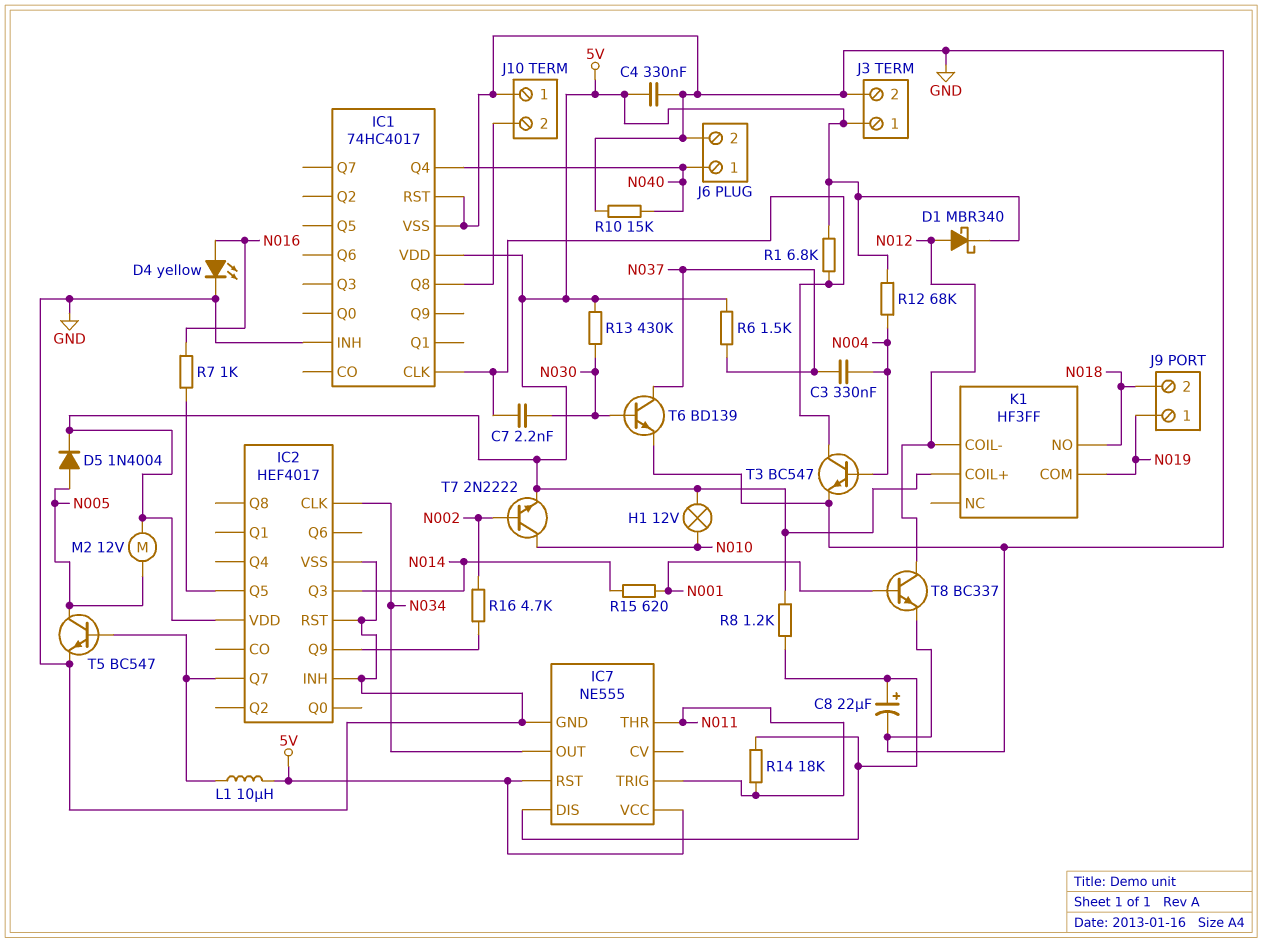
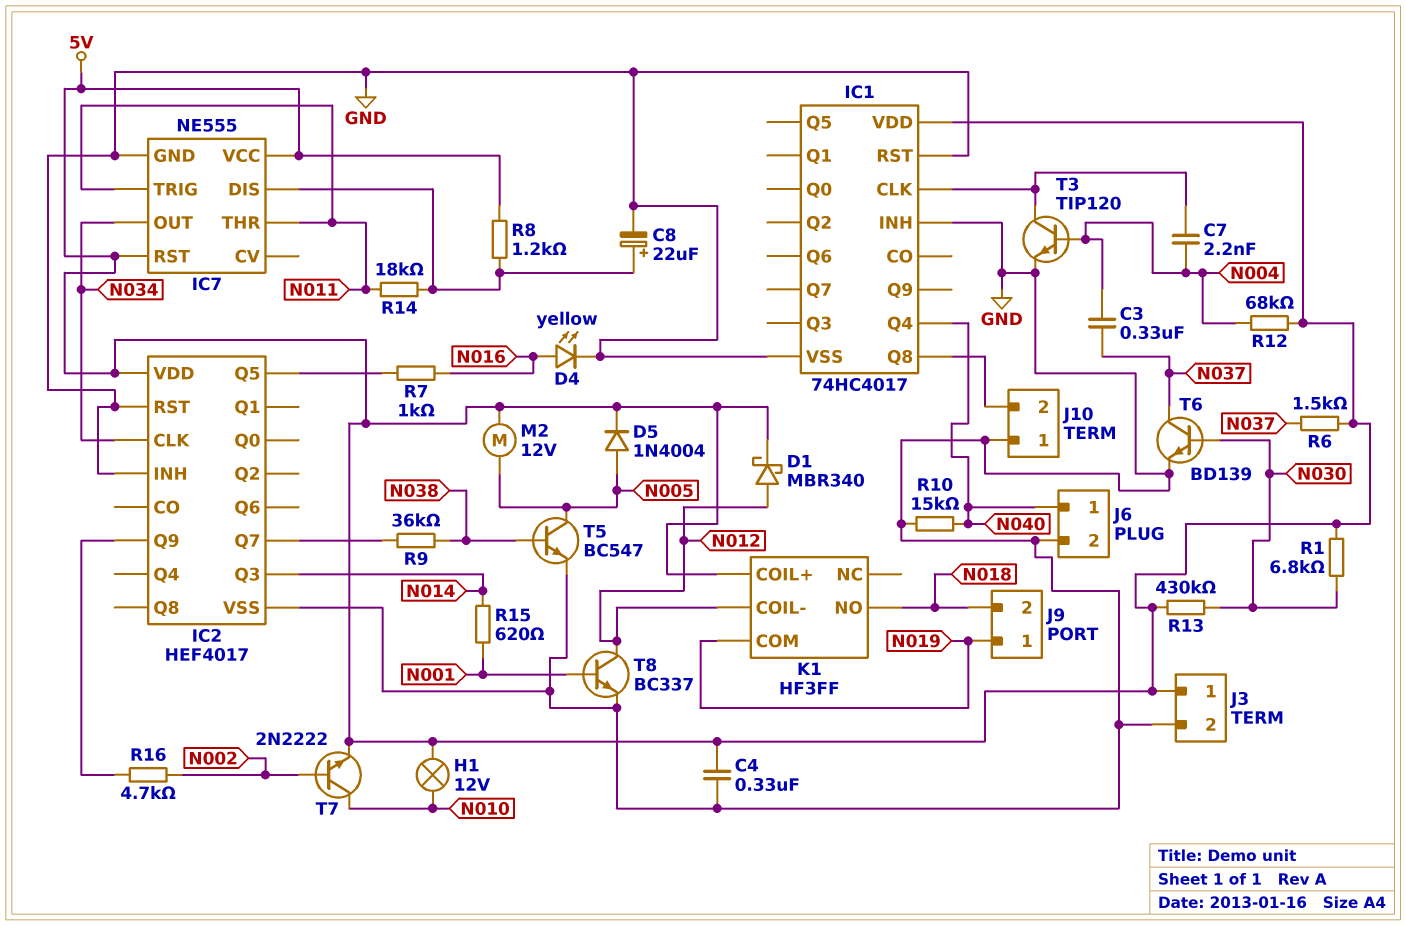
C7: 2.2nF (IC1/CLK, N030) -> 2.2nF (IC1/CLK, N004)
L1: 10uH (5V, IC2/Q7) -> none
R1: 6.8k (5V, IC1/CLK) -> 6.8k (5V, N030)
R9: none -> 36k (IC2/Q7, N038)
T3: NPN BC547 (B N004, C IC1/CLK, E GND) -> NPN TIP120 (B N004, C IC1/CLK, E GND)
T5: NPN BC547 (B IC2/Q7, C N005, E GND) -> NPN BC547 (B N038, C N005, E GND)

